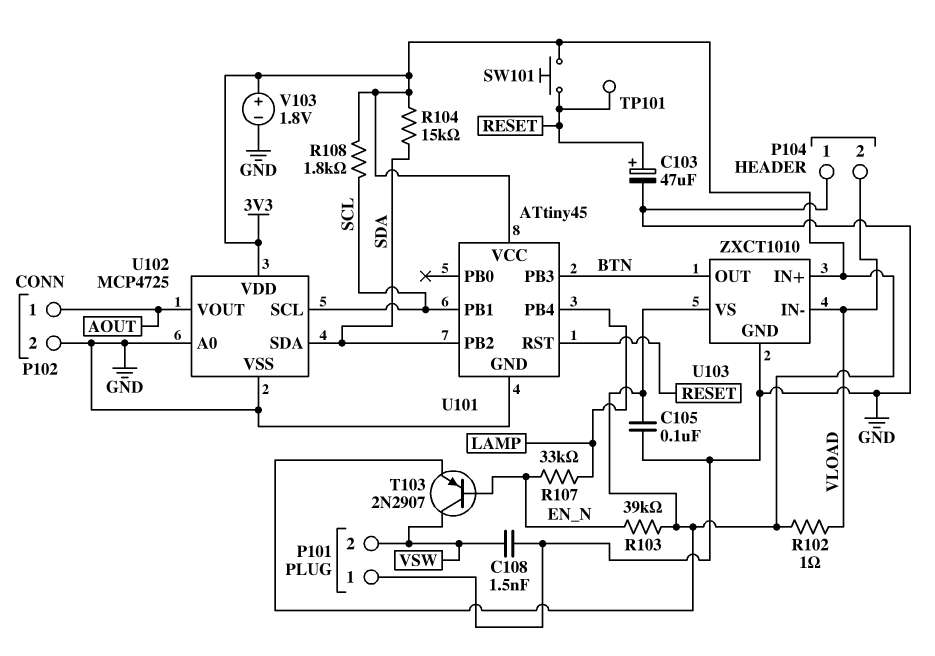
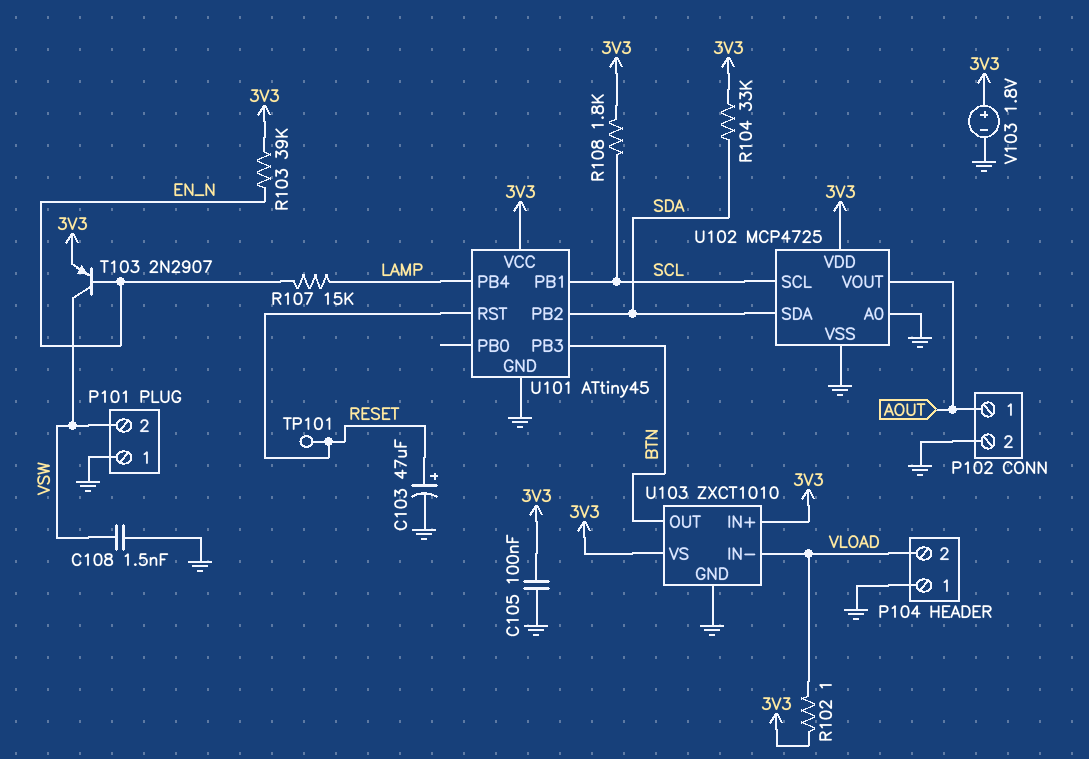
R104: 15k (3V3, SDA) -> 33k (3V3, SDA)
R107: 33k (EN_N, LAMP) -> 15k (EN_N, LAMP)
SW101: button (3V3, RESET) -> none

